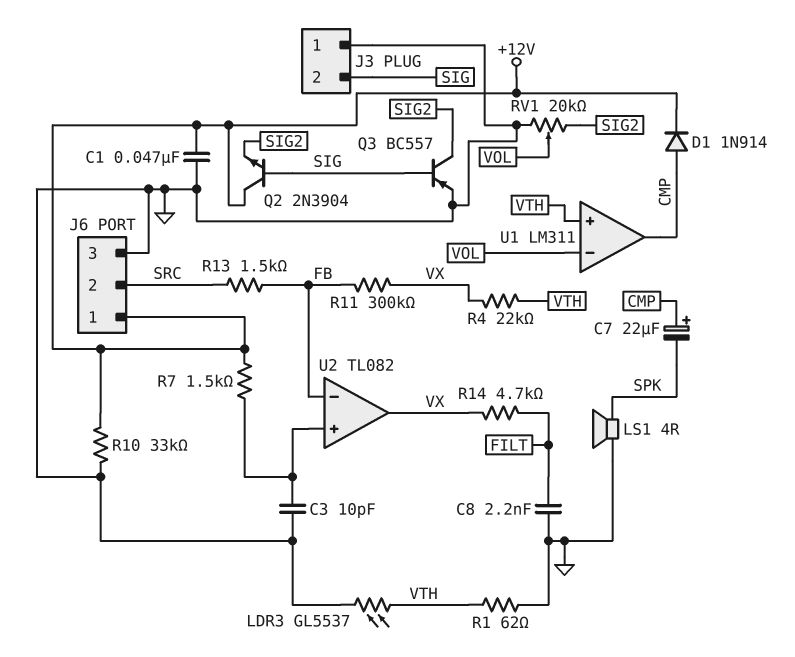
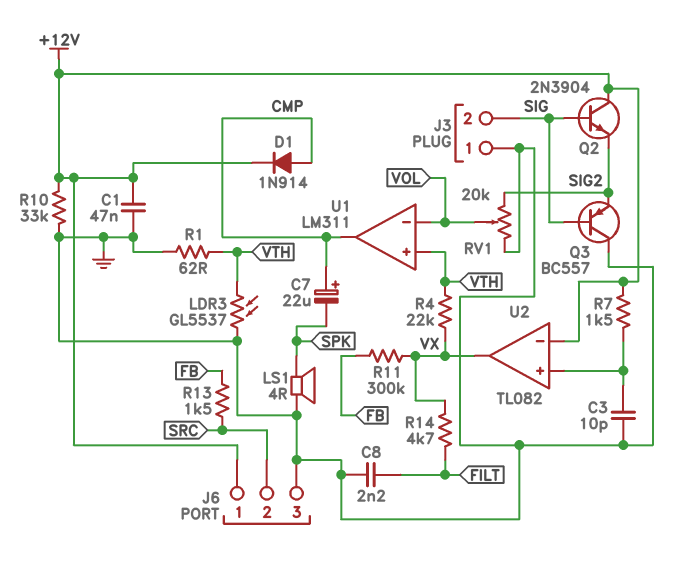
Q3: PNP BC557 (B SIG, C SIG2, E GND) -> PNP BC557 (B SIG, C GND, E SIG2)
U2 pin in-: FB -> +12V

